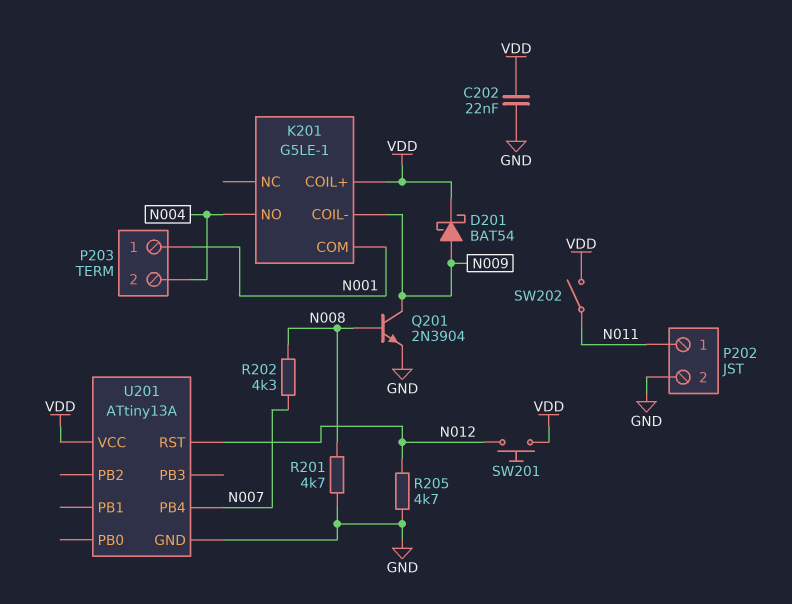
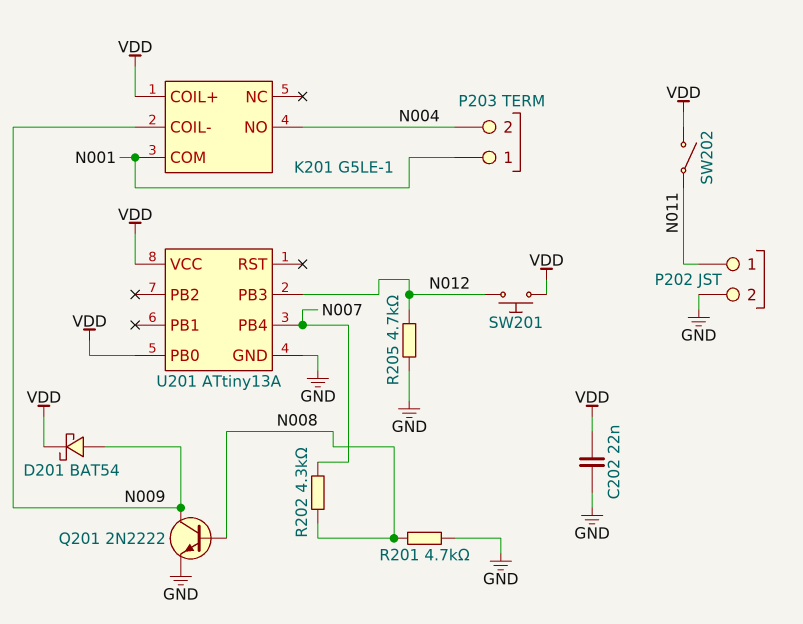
Q201: NPN 2N3904 (B N008, C N009, E GND) -> NPN 2N2222 (B N008, C N009, E GND)
U201 pin PB0: none -> VDD
U201 pin PB3: none -> N012
U201 pin RST: N012 -> none

